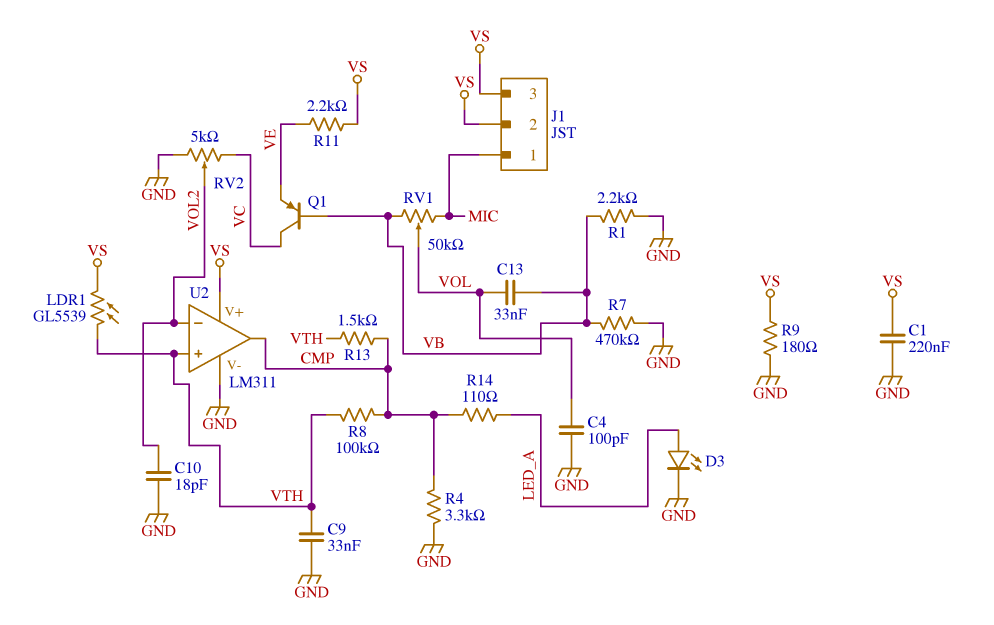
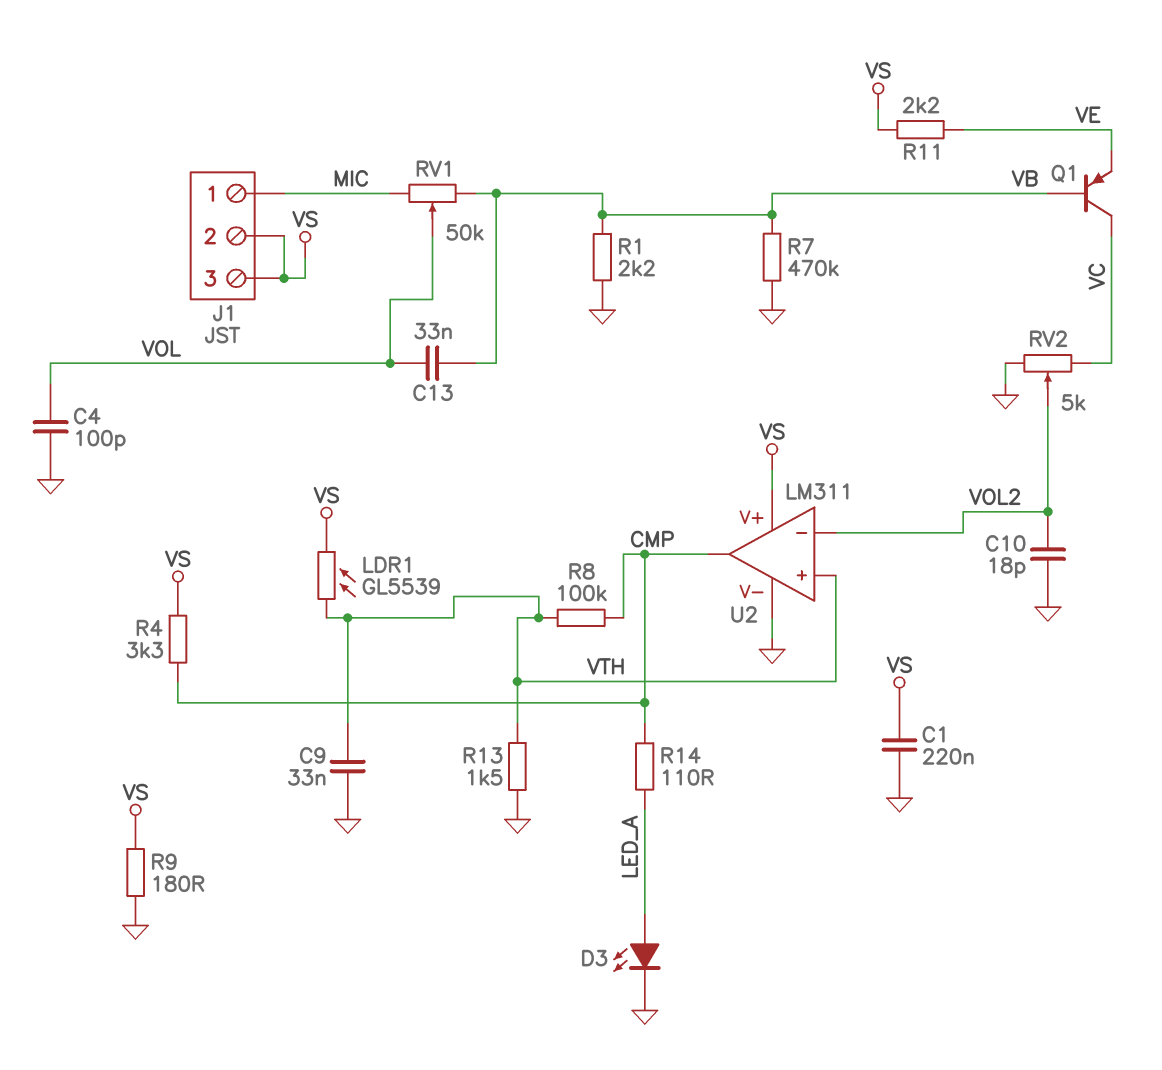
R4: 3.3k (CMP, GND) -> 3.3k (CMP, VS)
R13: 1.5k (CMP, VTH) -> 1.5k (GND, VTH)

